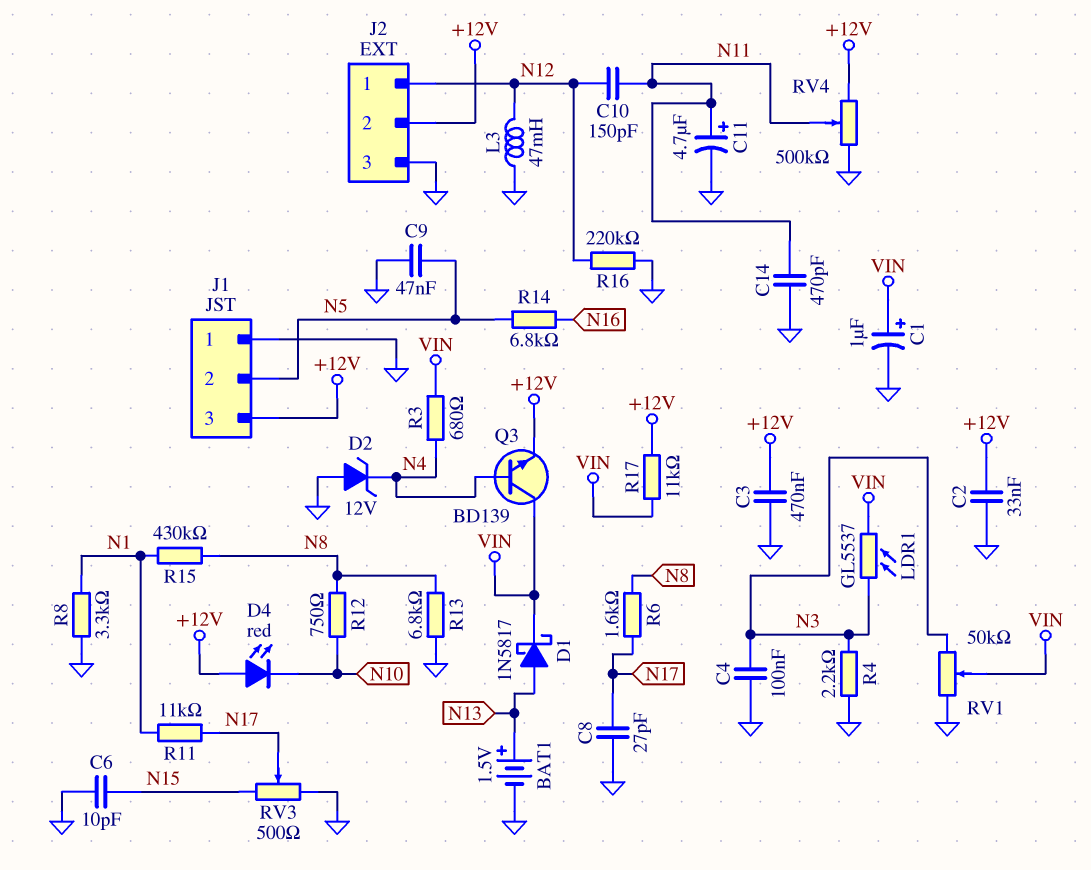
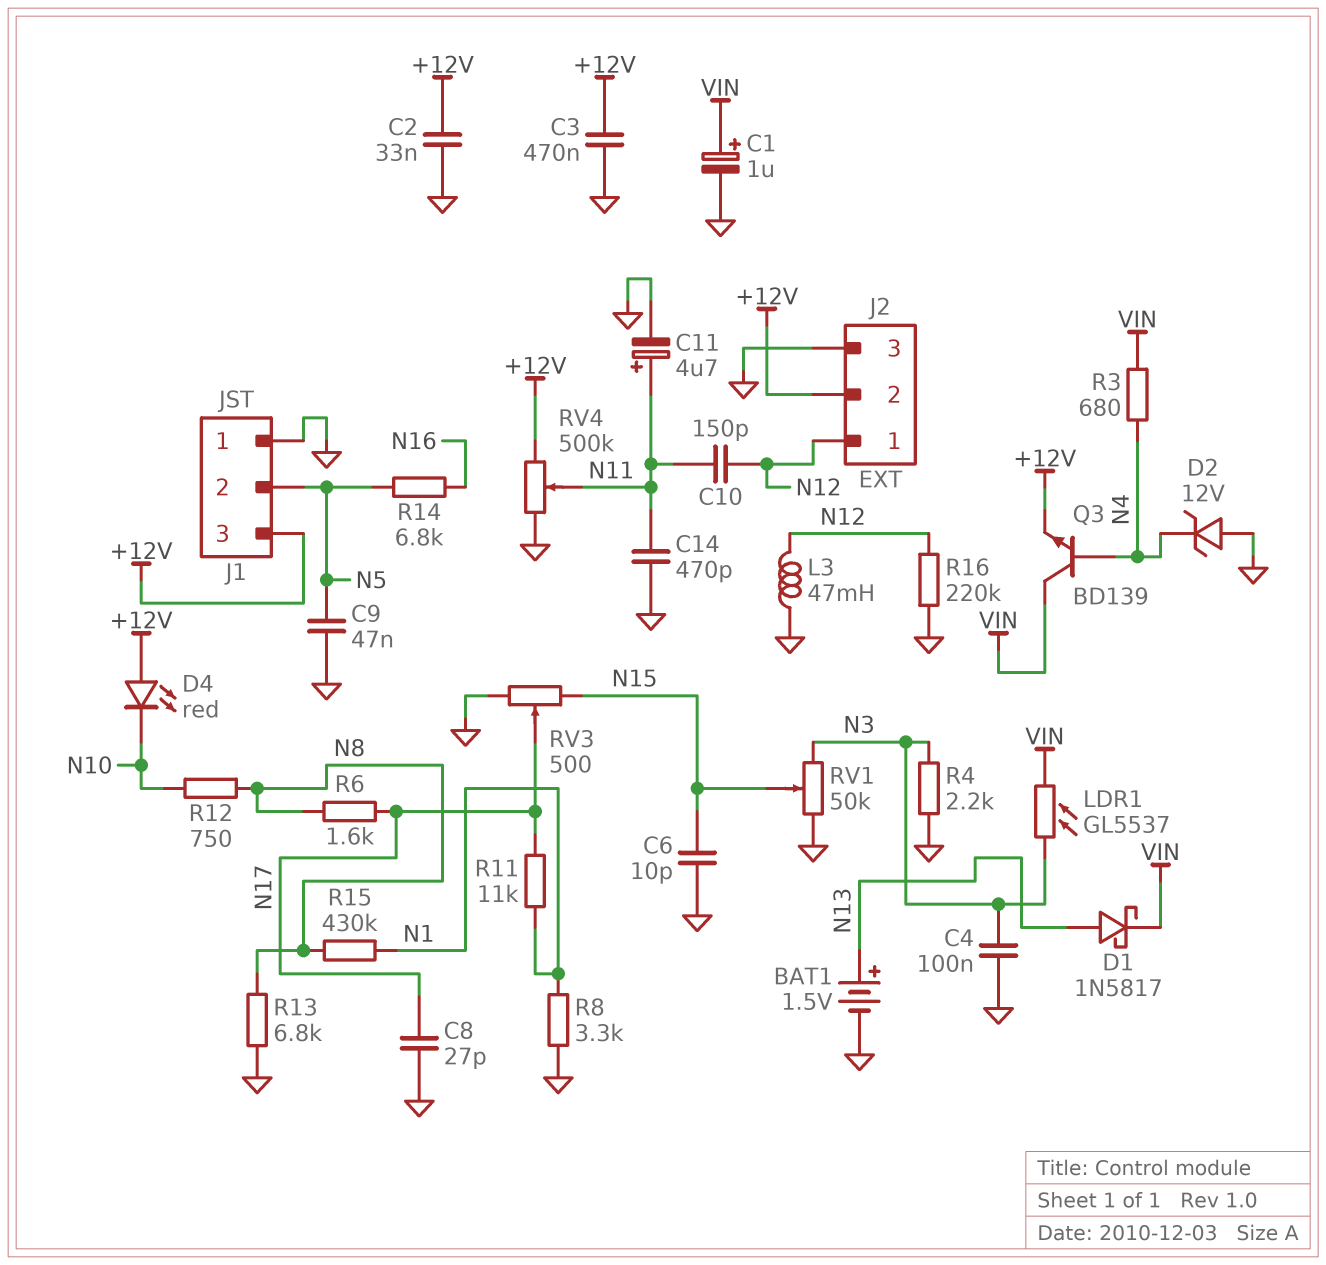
R17: 11k (+12V, VIN) -> none
RV1: 50k (GND, N3, wiper VIN) -> 50k (GND, N3, wiper N15)

